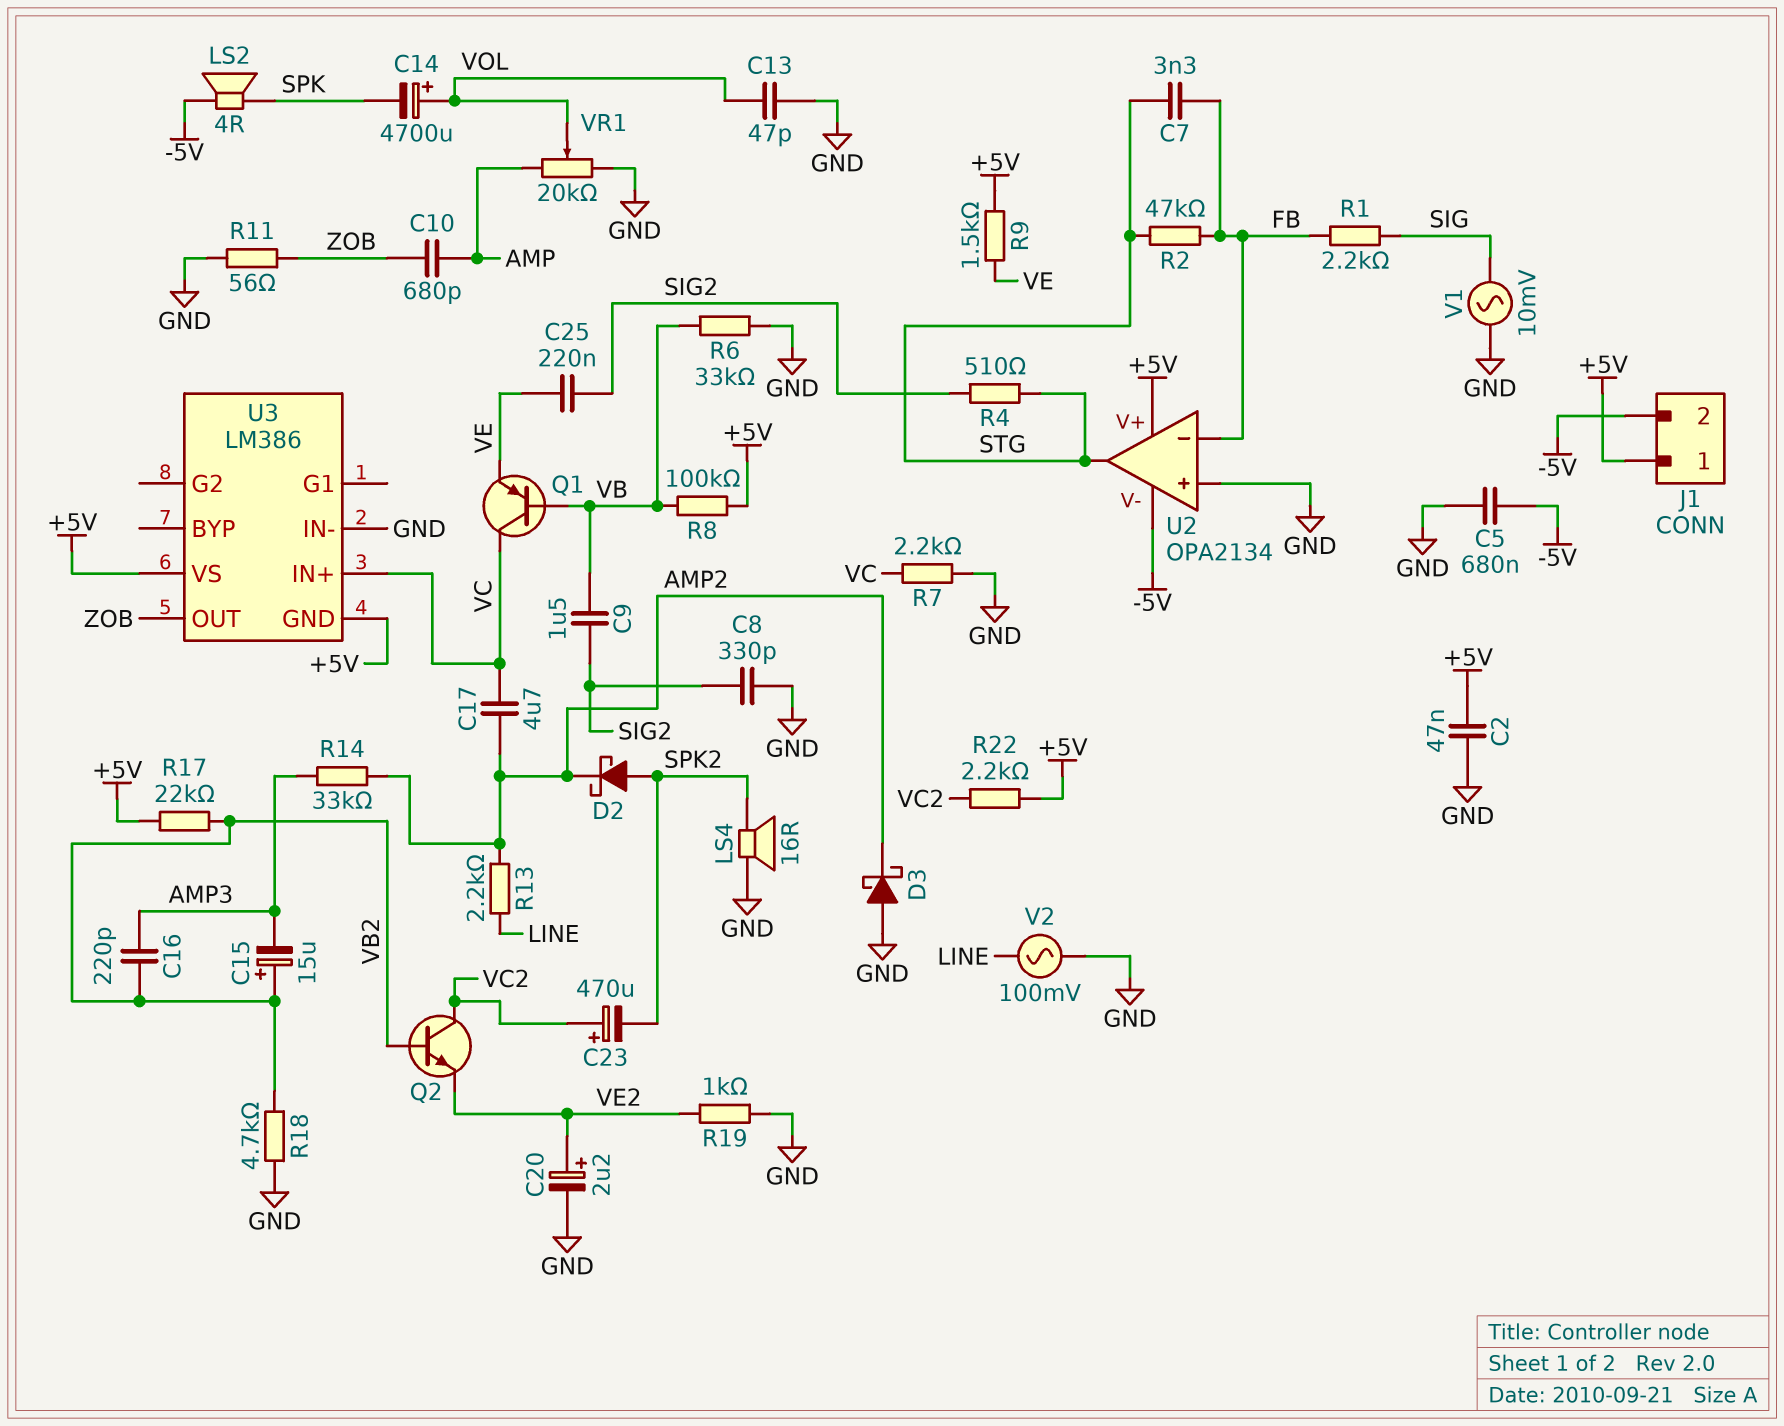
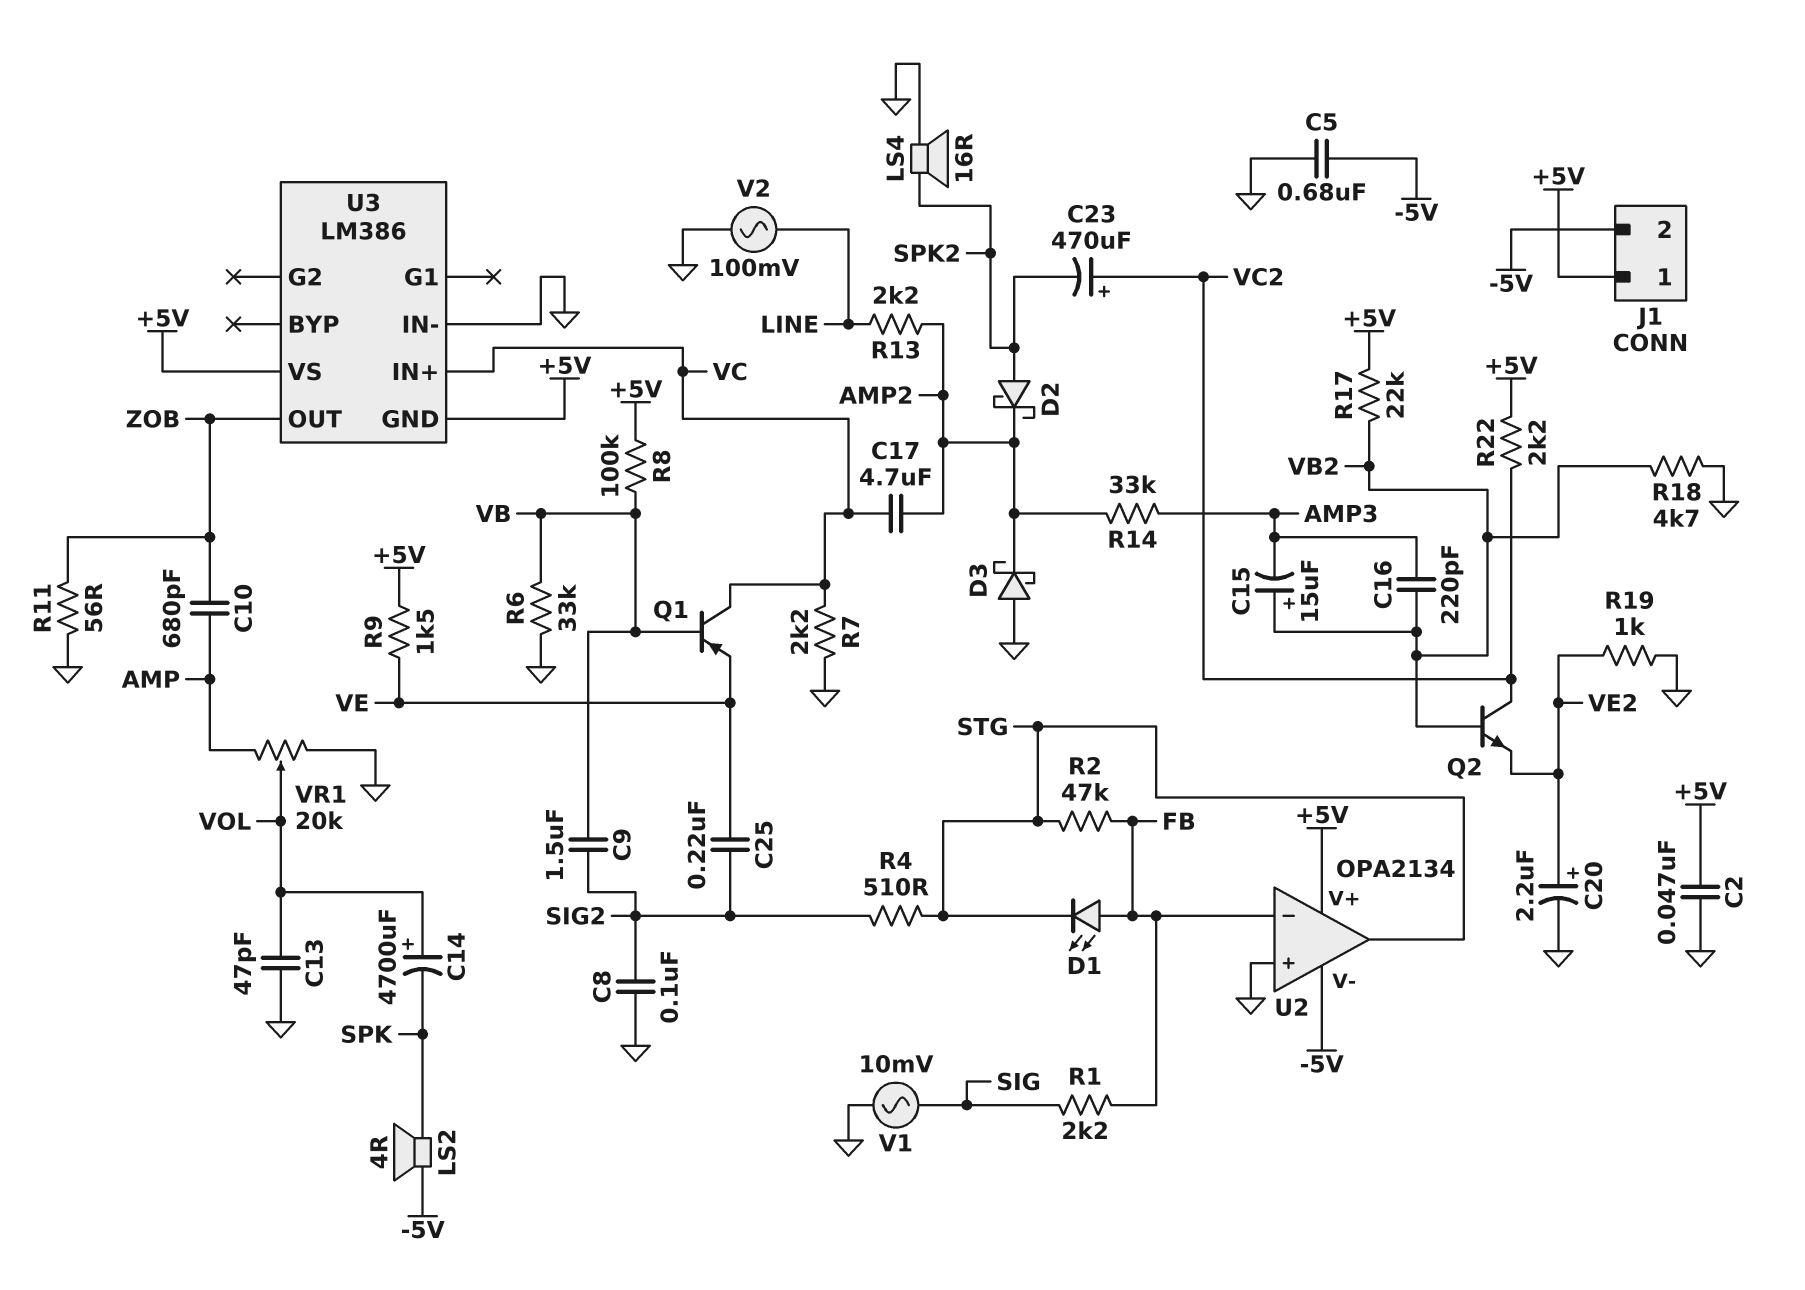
C7: 3.3nF (FB, STG) -> none
C8: 330pF (GND, SIG2) -> 100nF (GND, SIG2)
D1: none -> LED (A FB, K STG)

